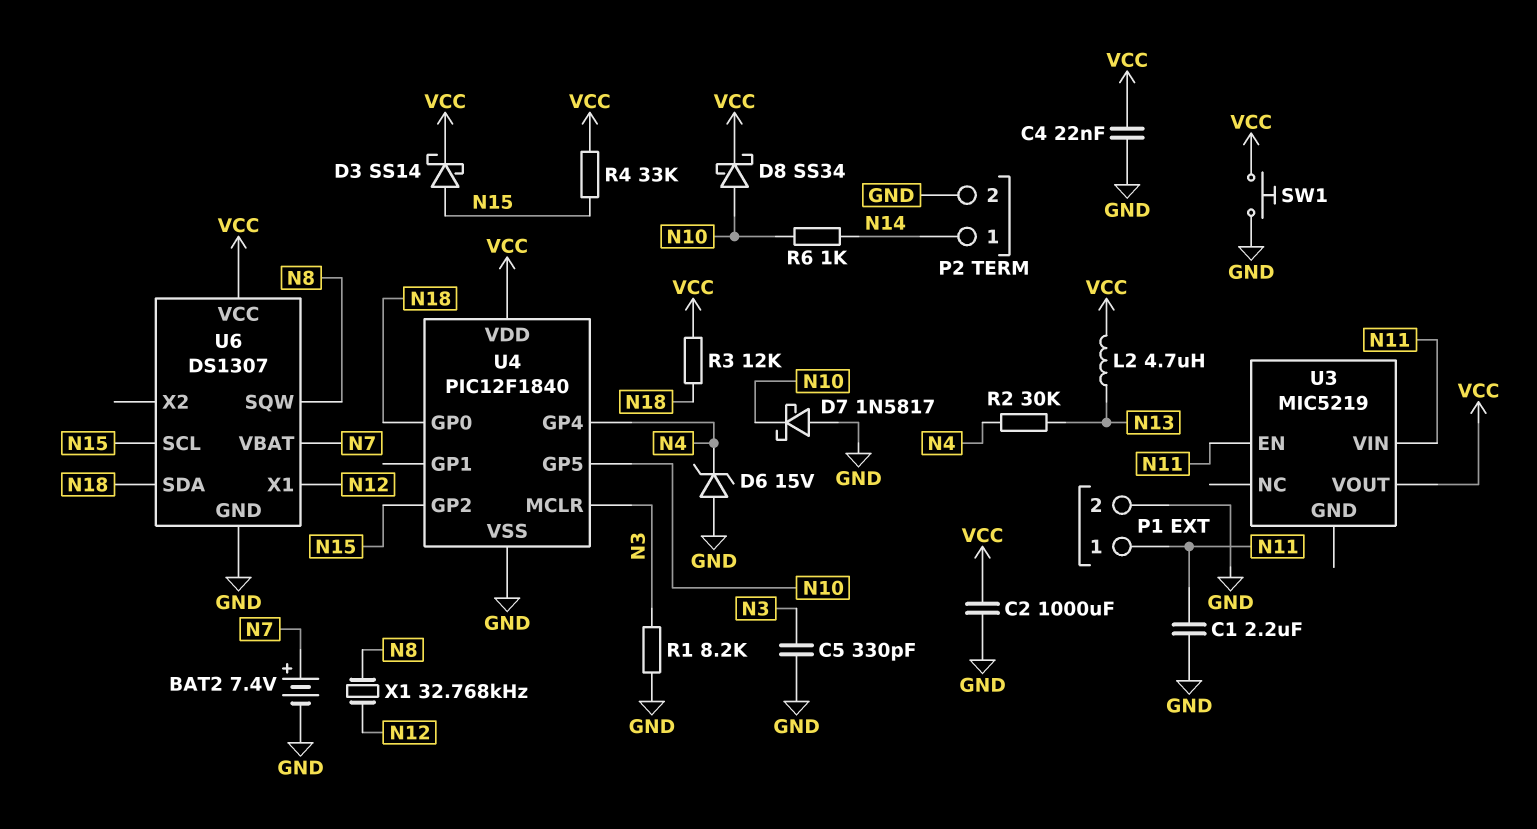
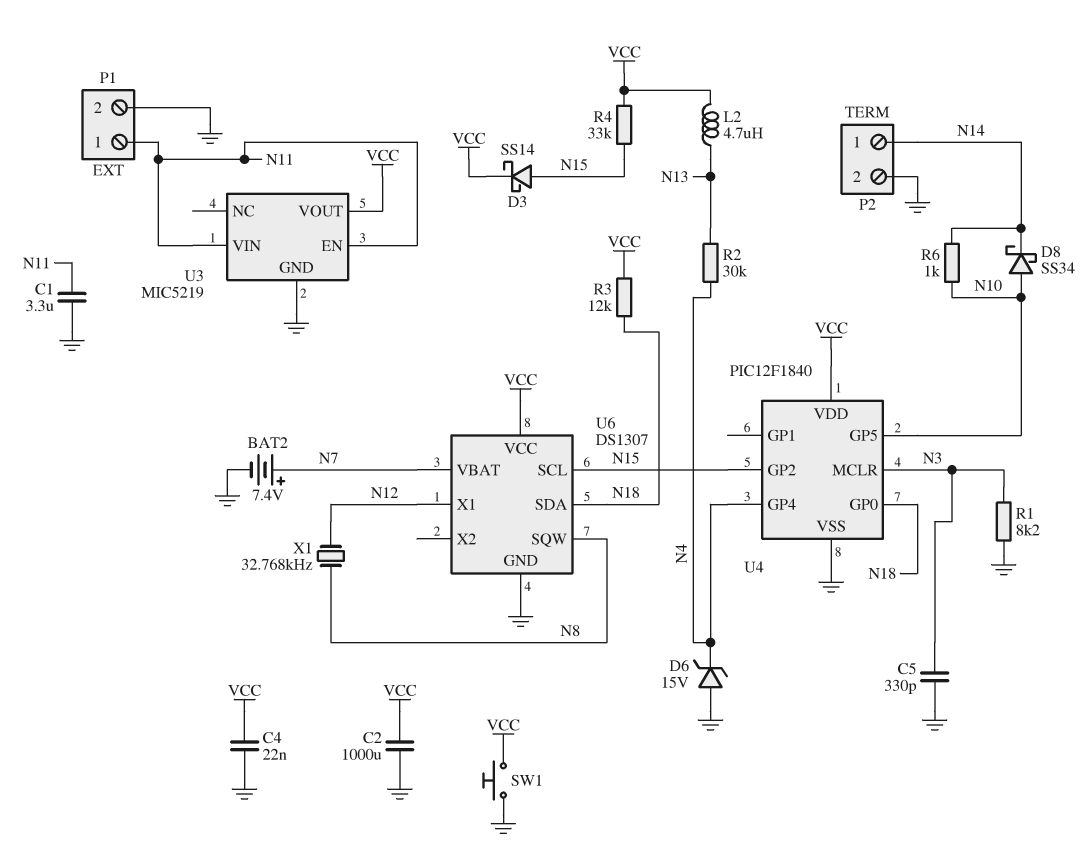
C1: 2.2uF (GND, N11) -> 3.3uF (GND, N11)
D7: schottky 1N5817 (A GND, K N10) -> none
D8: schottky SS34 (A N10, K VCC) -> schottky SS34 (A N10, K N14)
U3 pin GND: none -> GND

